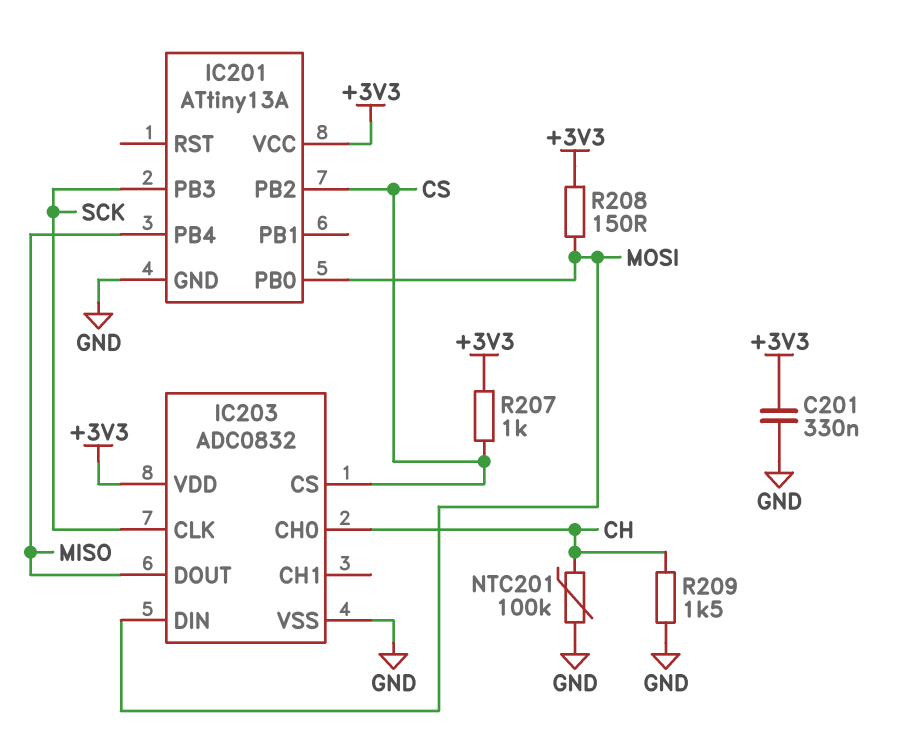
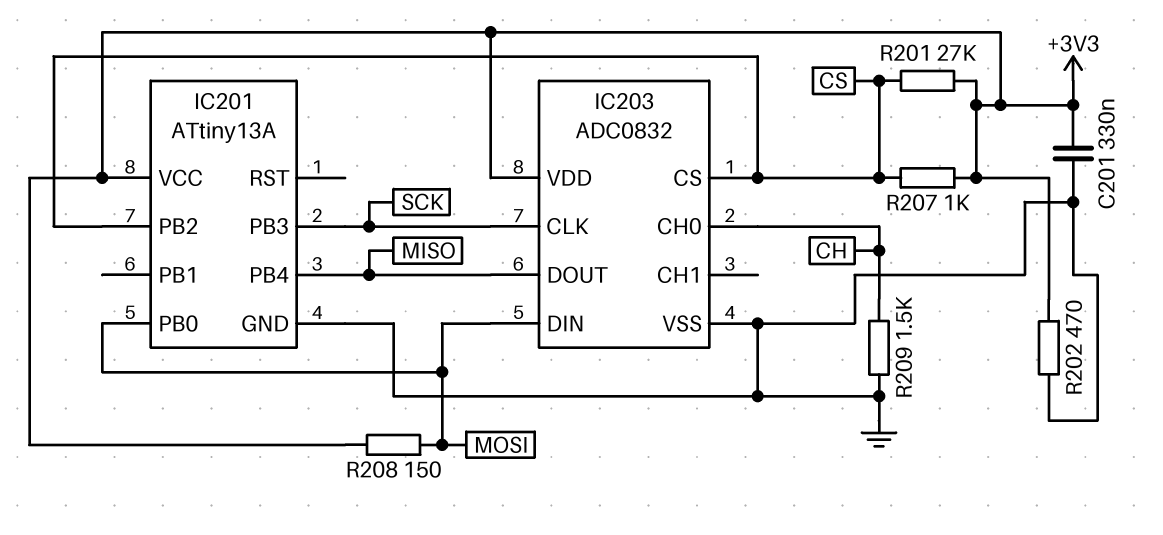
NTC201: 100k (CH, GND) -> none
R201: none -> 27k (+3V3, CS)
R202: none -> 470 (+3V3, GND)

